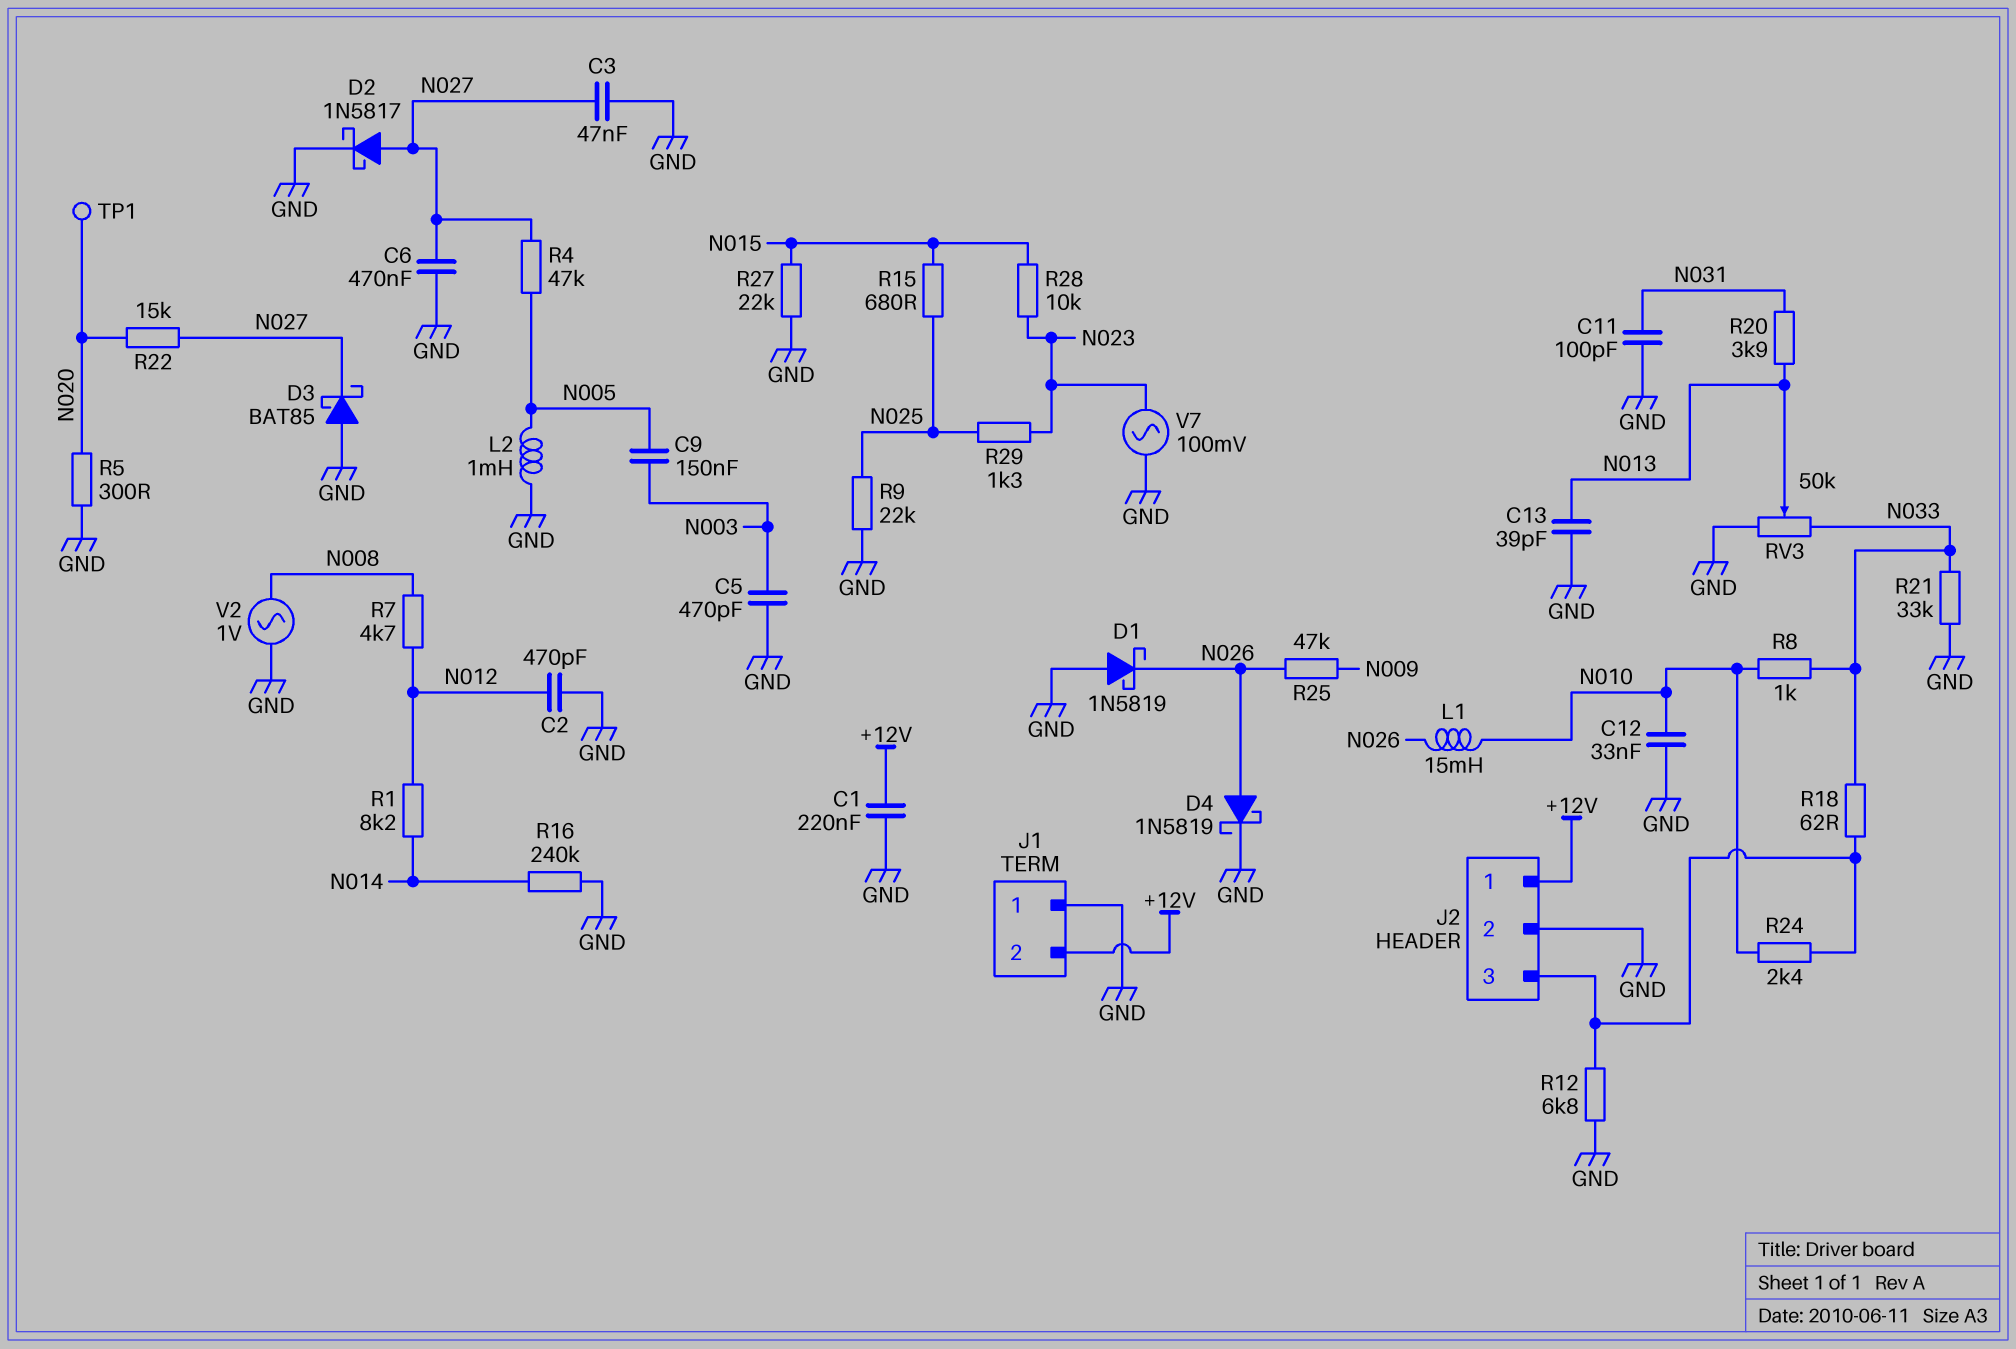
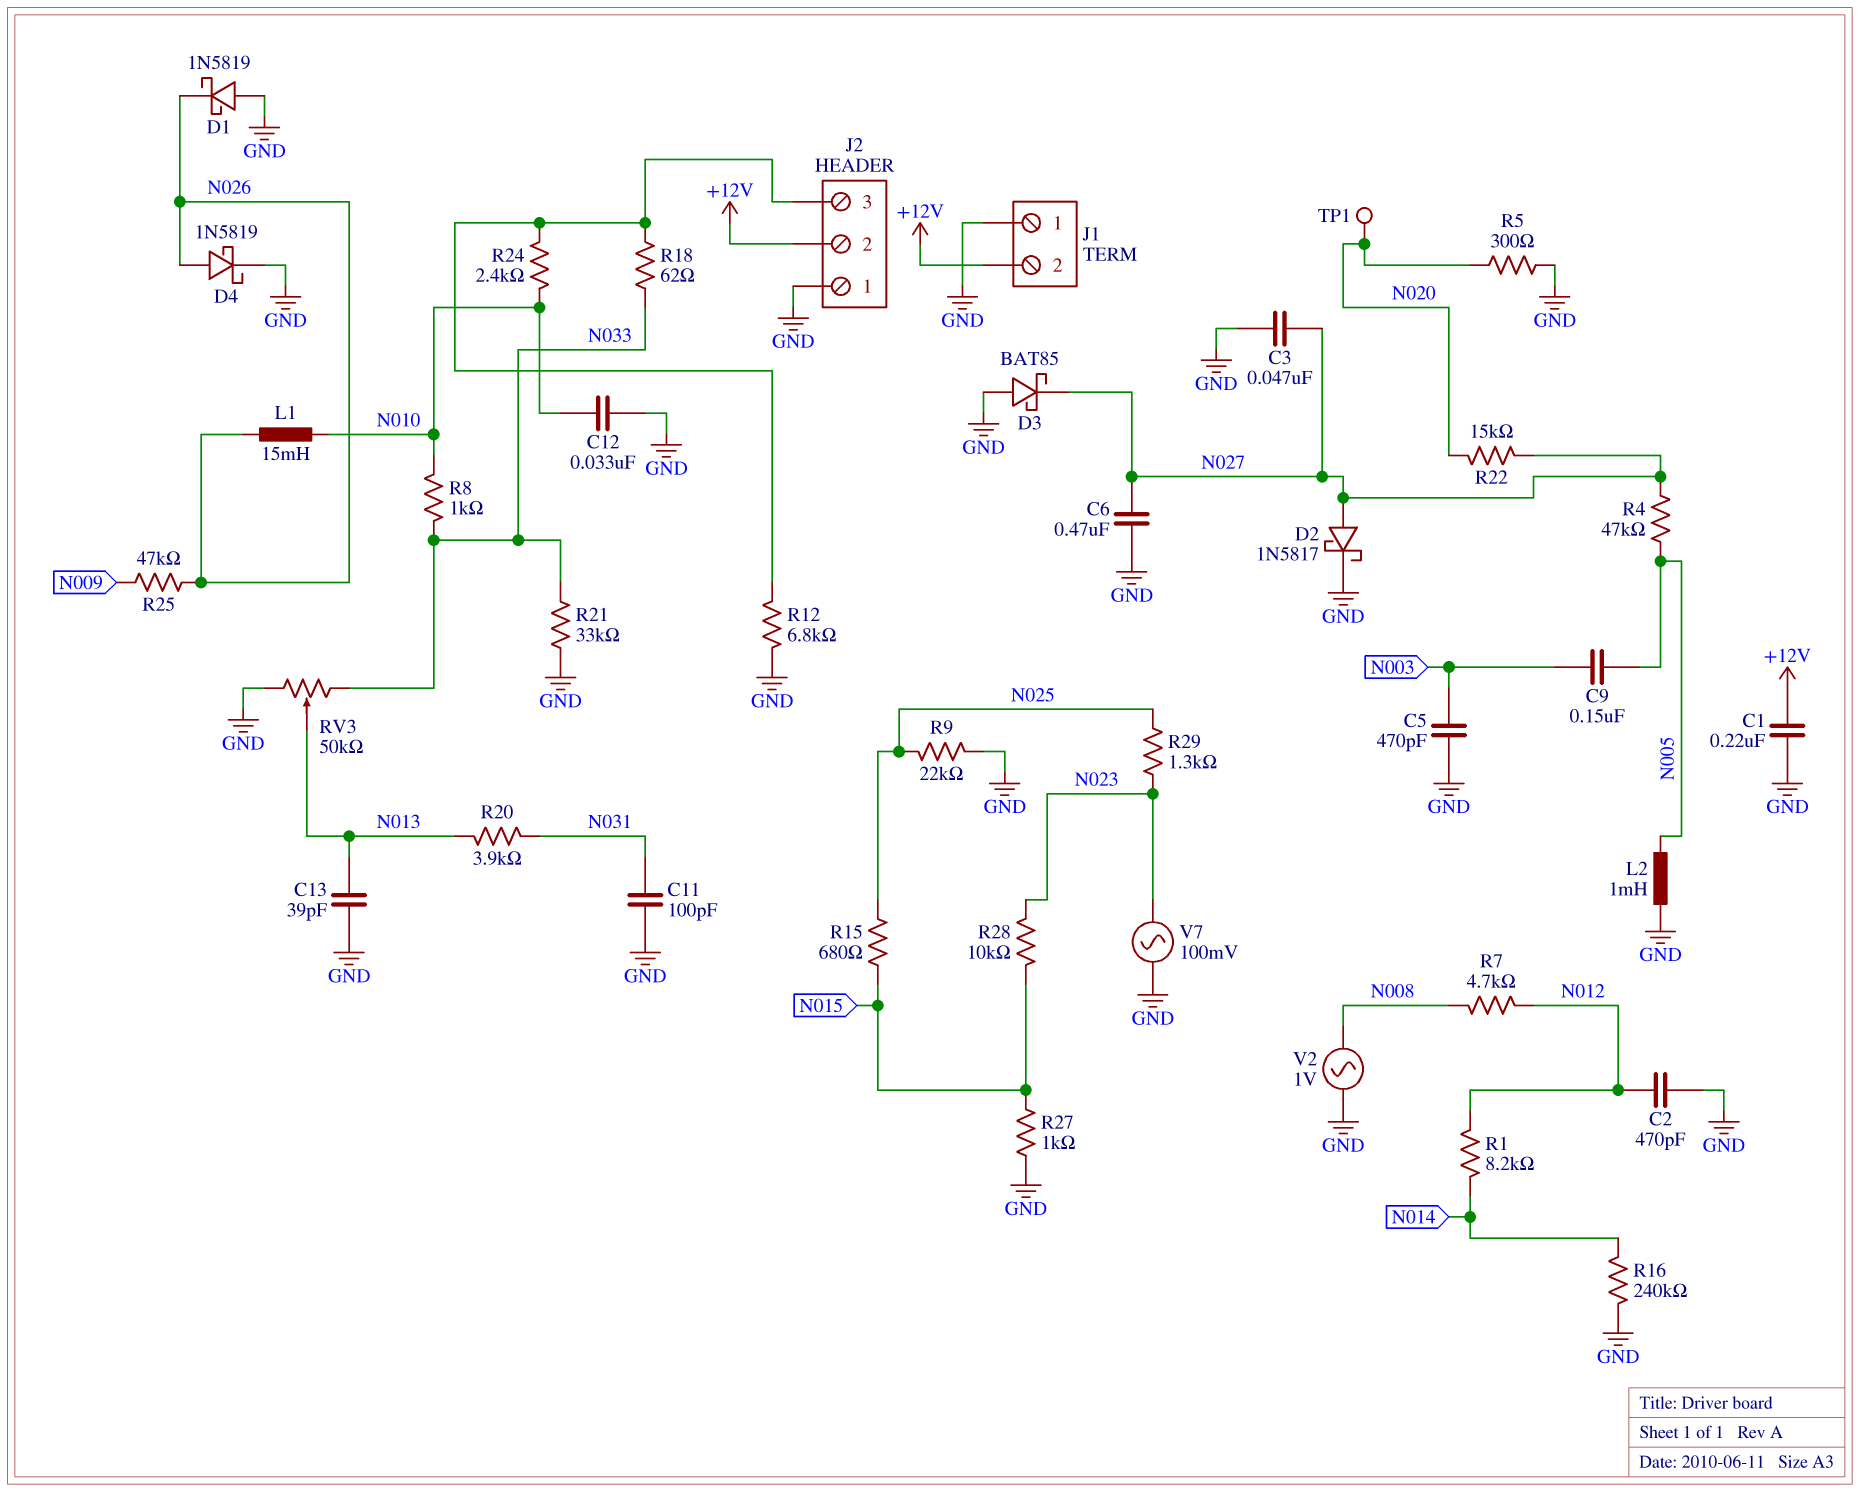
J2 pin 1: +12V -> GND
J2 pin 2: GND -> +12V
R27: 22k (GND, N015) -> 1k (GND, N015)

